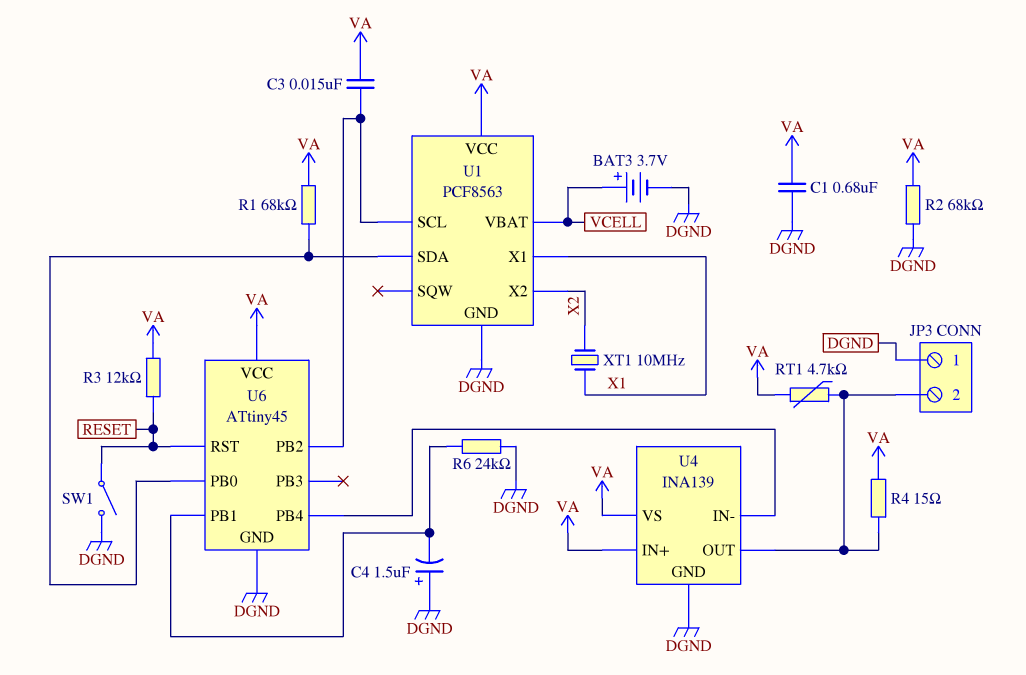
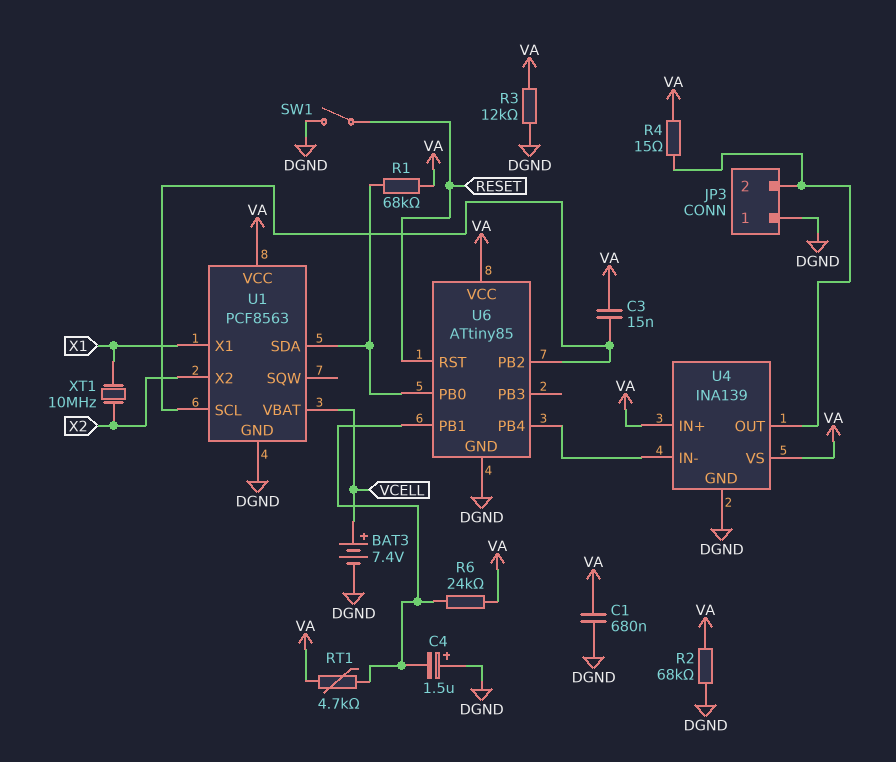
BAT3: 3.7V (plus VCELL, minus DGND) -> 7.4V (plus VCELL, minus DGND)
R3: 12k (RESET, VA) -> 12k (DGND, VA)
R6: 24k (DGND, U6/PB1) -> 24k (U6/PB1, VA)
RT1: 4.7k (JP3/2, VA) -> 4.7k (U6/PB1, VA)
U6: ATtiny45 -> ATtiny85

